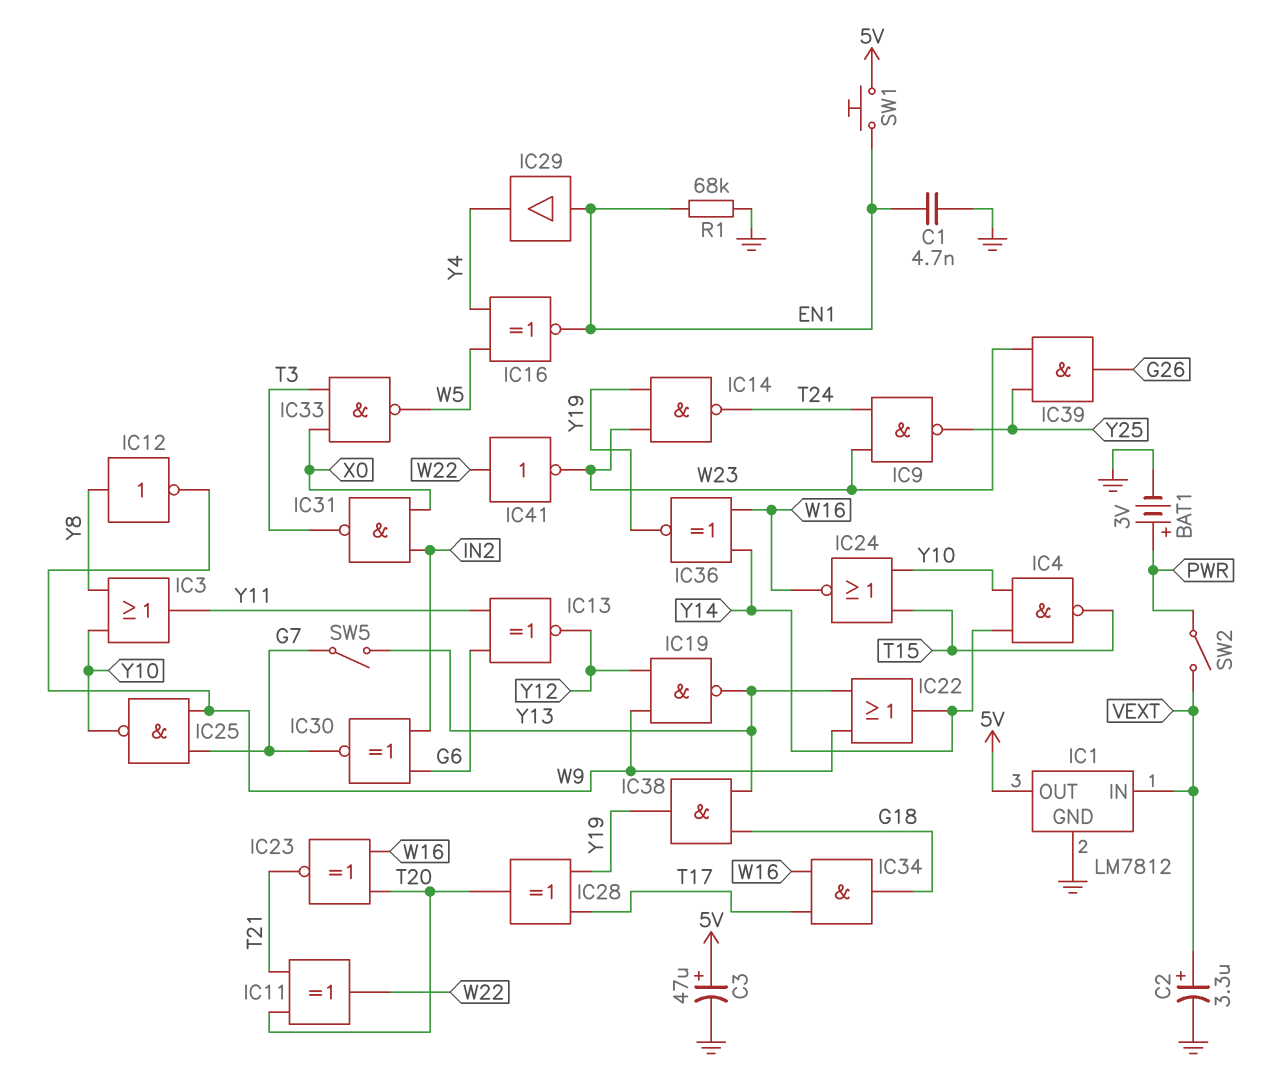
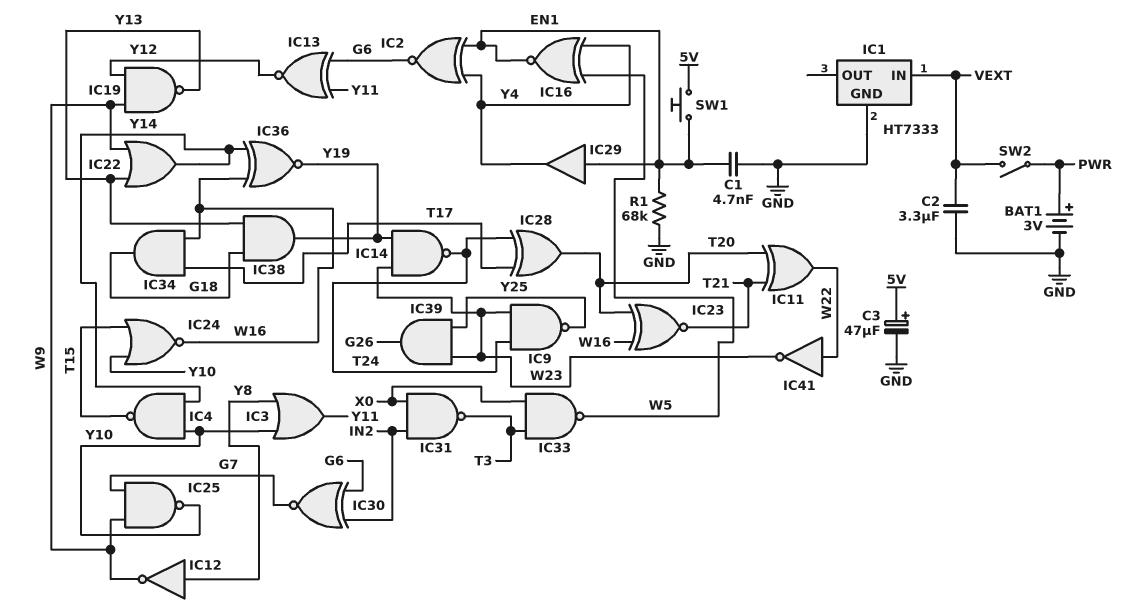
C2: 3.3uF (plus VEXT, minus GND) -> 3.3uF (GND, VEXT)
IC1: LM7812 -> HT7333
IC1 pin OUT: 5V -> none
IC2: none -> XNOR (in EN1, in Y4, out G6)
IC28: XOR (in T17, in Y19, out T20) -> XOR (in T17, in T24, out T20)
SW5: switch (G7, Y13) -> none

